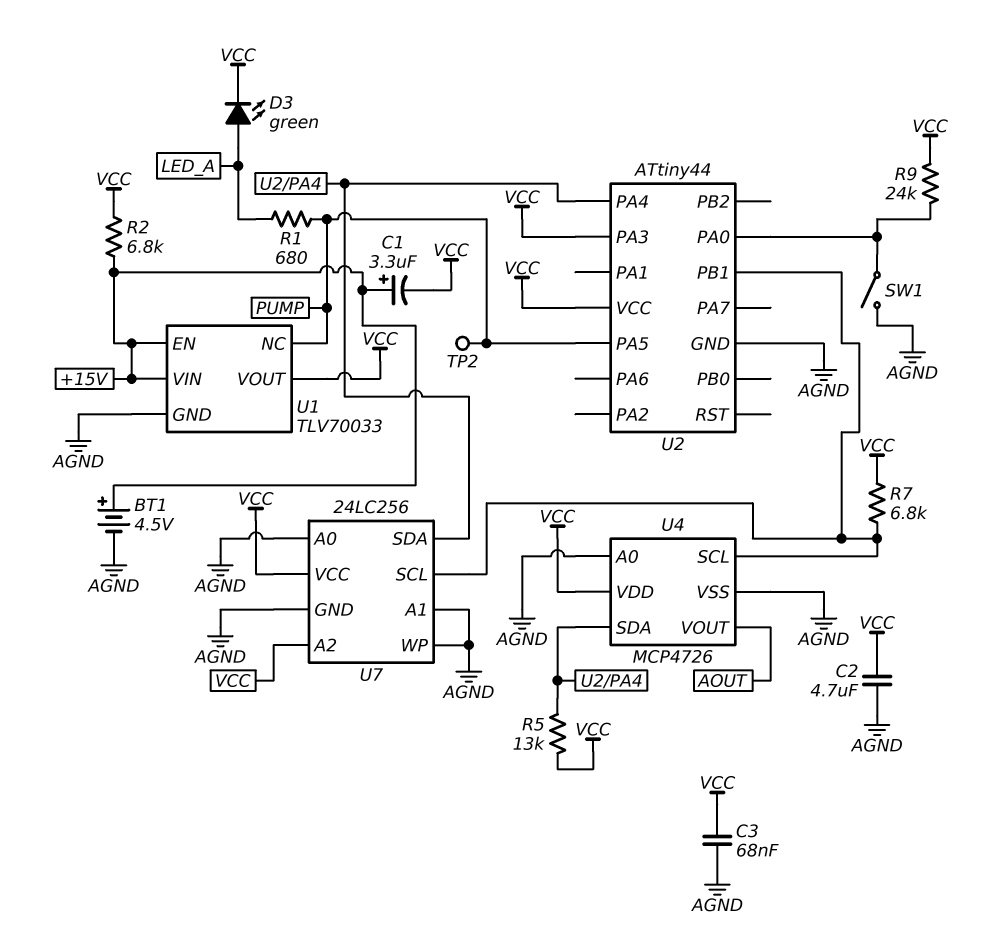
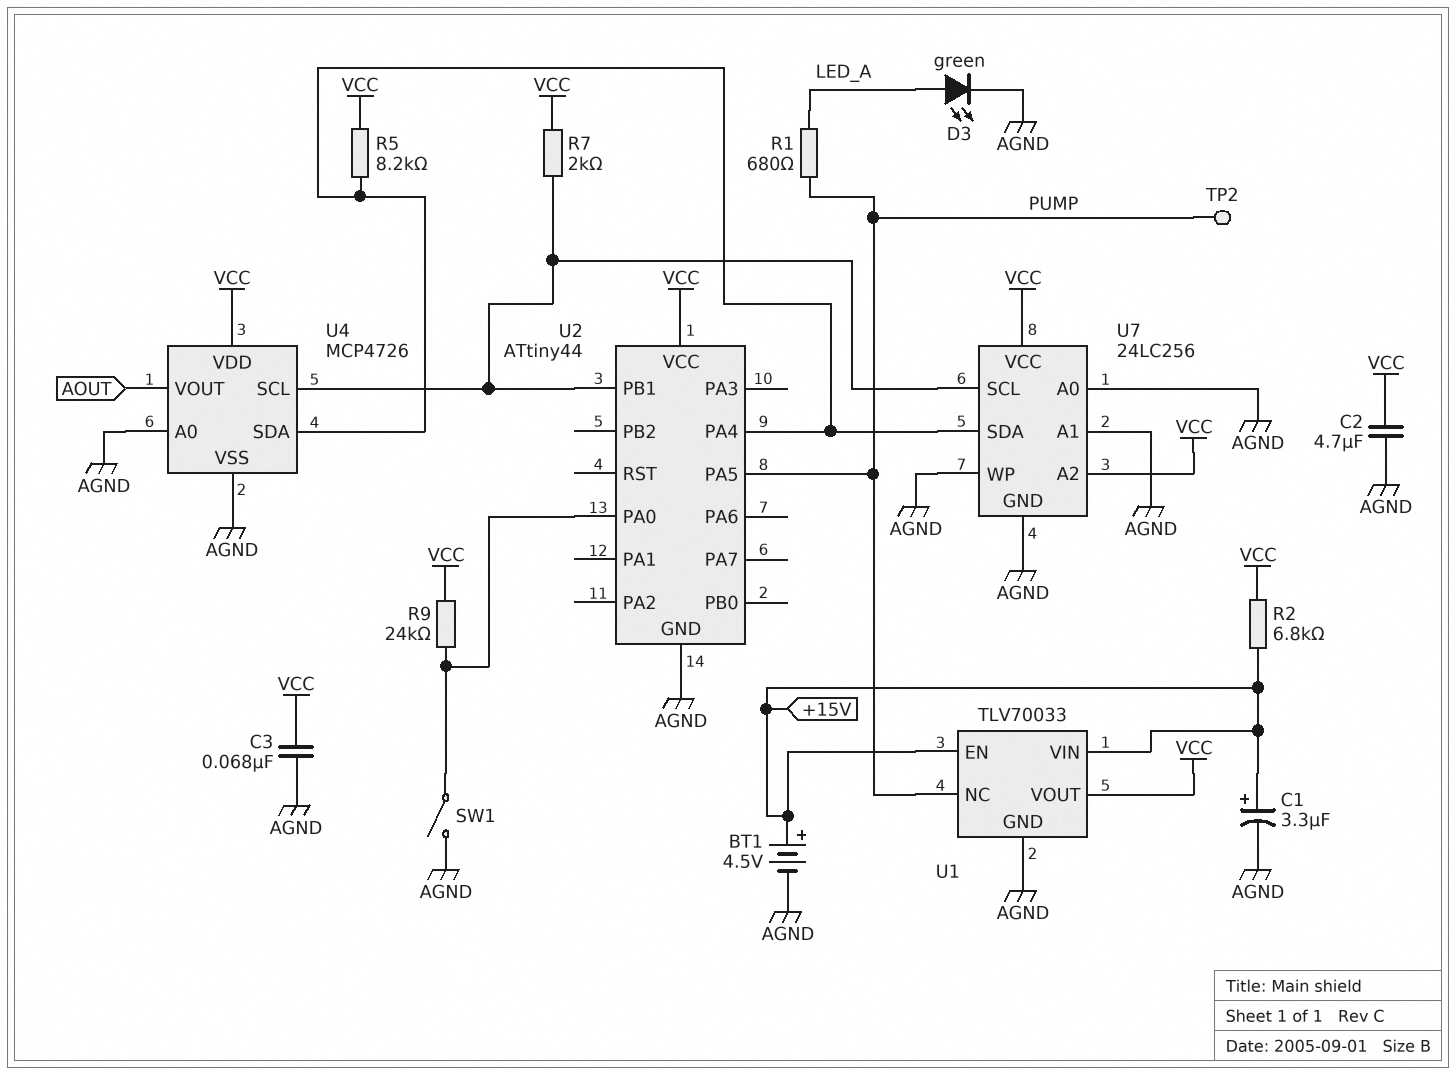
C1: 3.3uF (plus +15V, minus VCC) -> 3.3uF (plus +15V, minus AGND)
D3: LED green (A LED_A, K VCC) -> LED green (A LED_A, K AGND)
R5: 13k (U2/PA4, VCC) -> 8.2k (U2/PA4, VCC)
R7: 6.8k (U2/PB1, VCC) -> 2k (U2/PB1, VCC)
U2 pin PA3: VCC -> none

